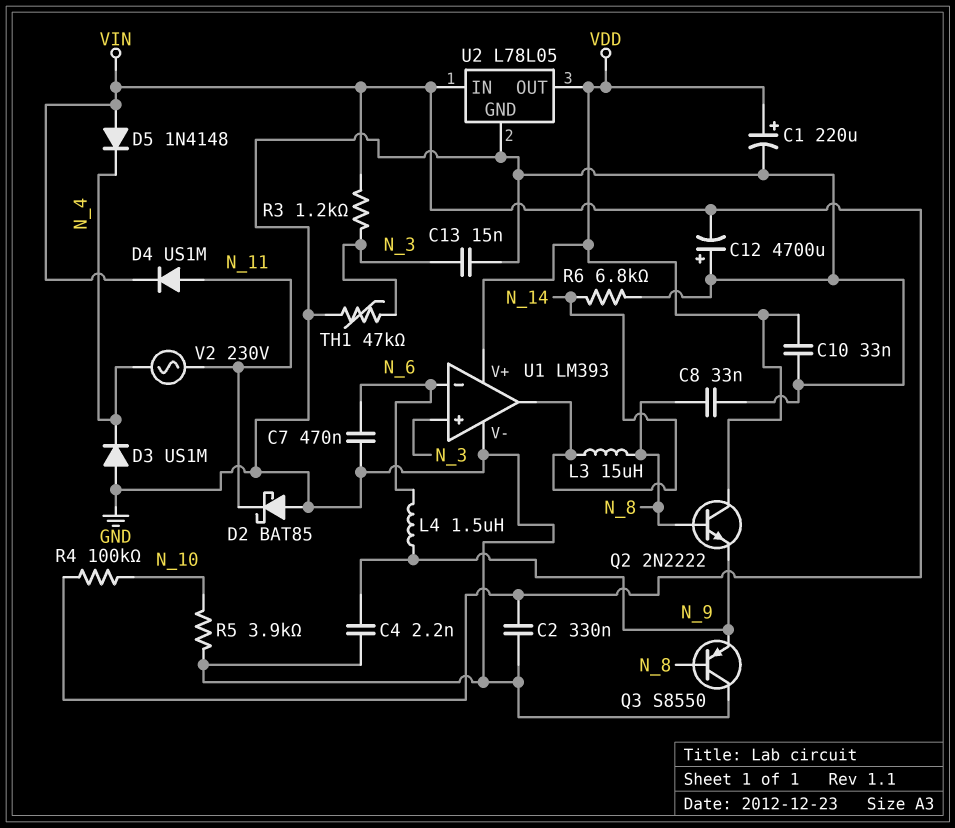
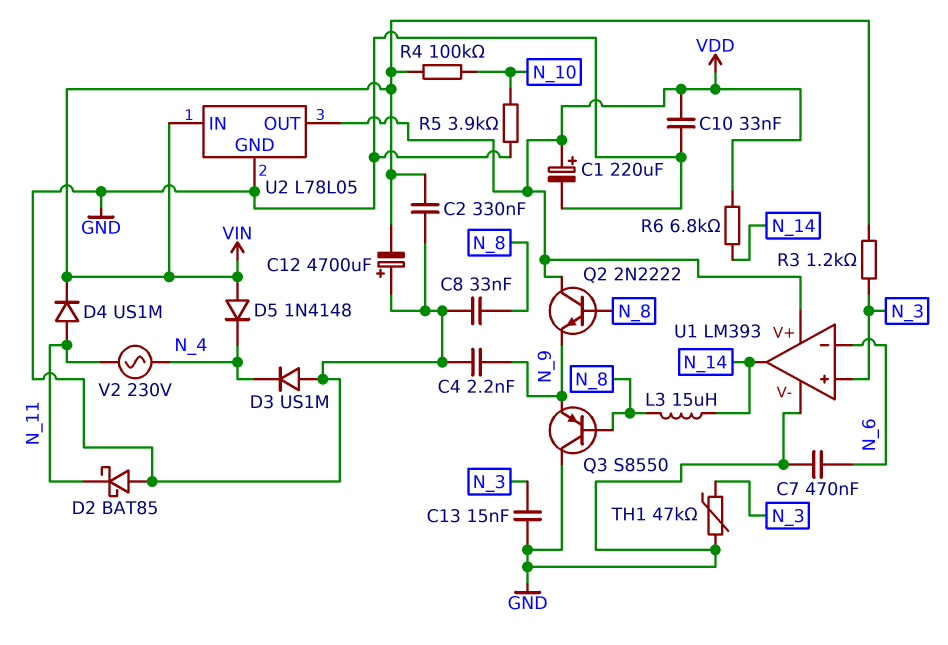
L4: 1.5uH (N_6, N_9) -> none
R6: 6.8k (GND, N_14) -> 6.8k (N_14, VDD)

